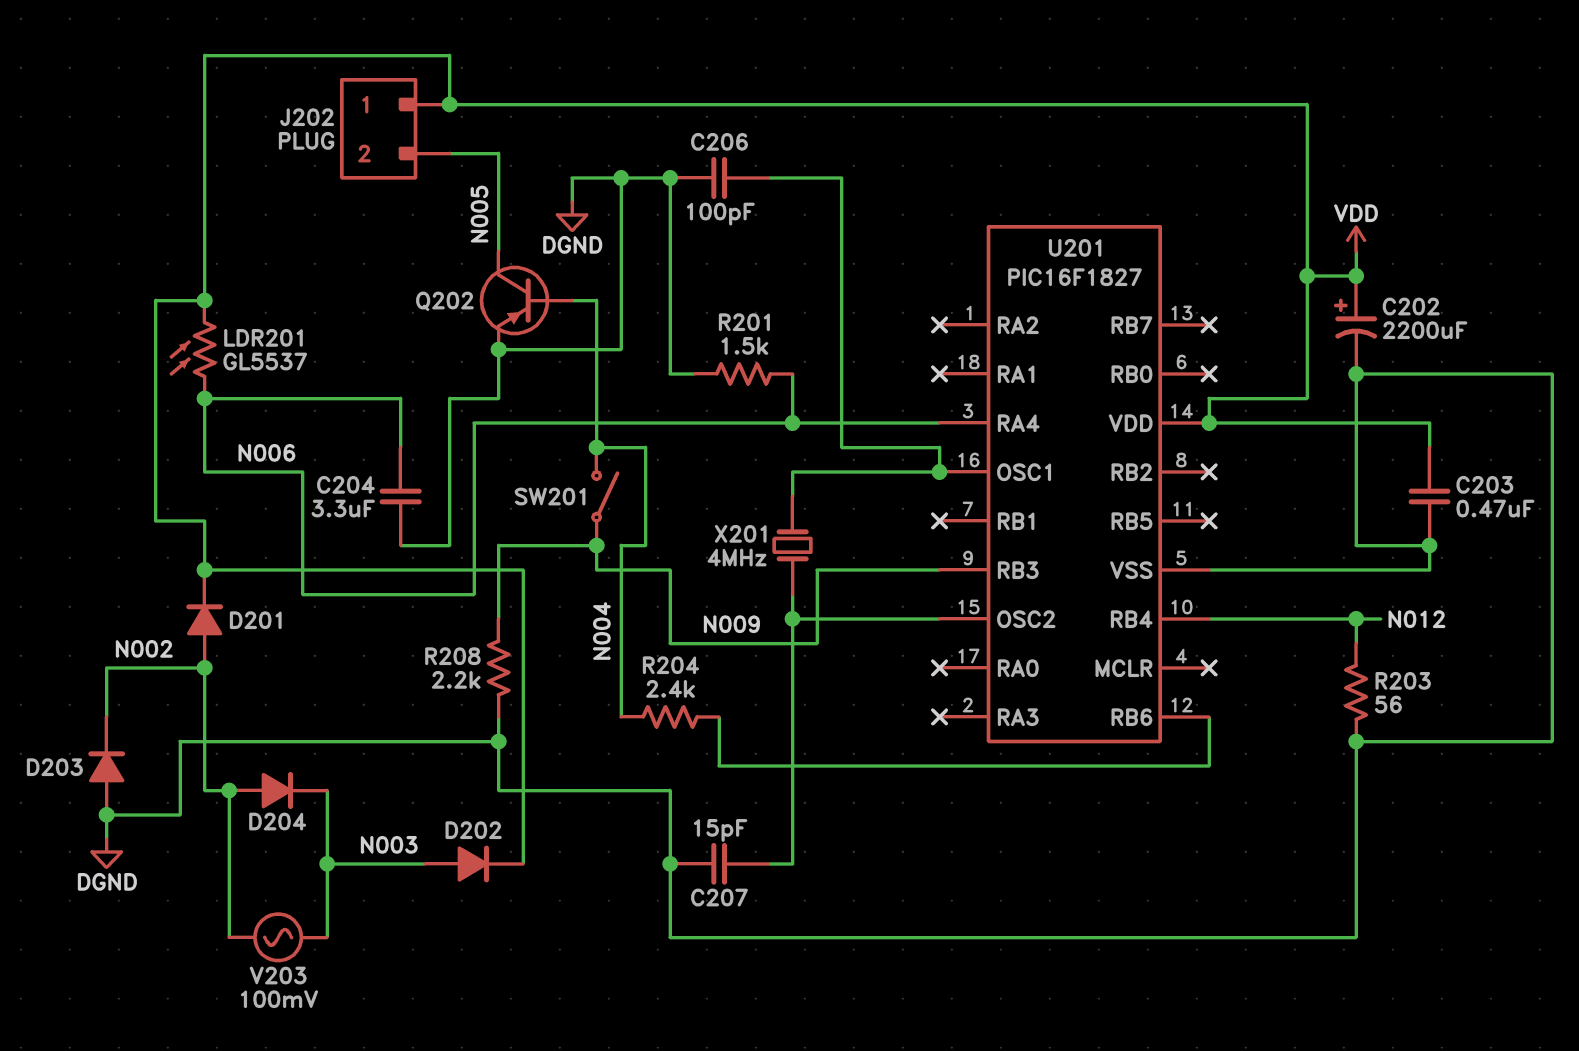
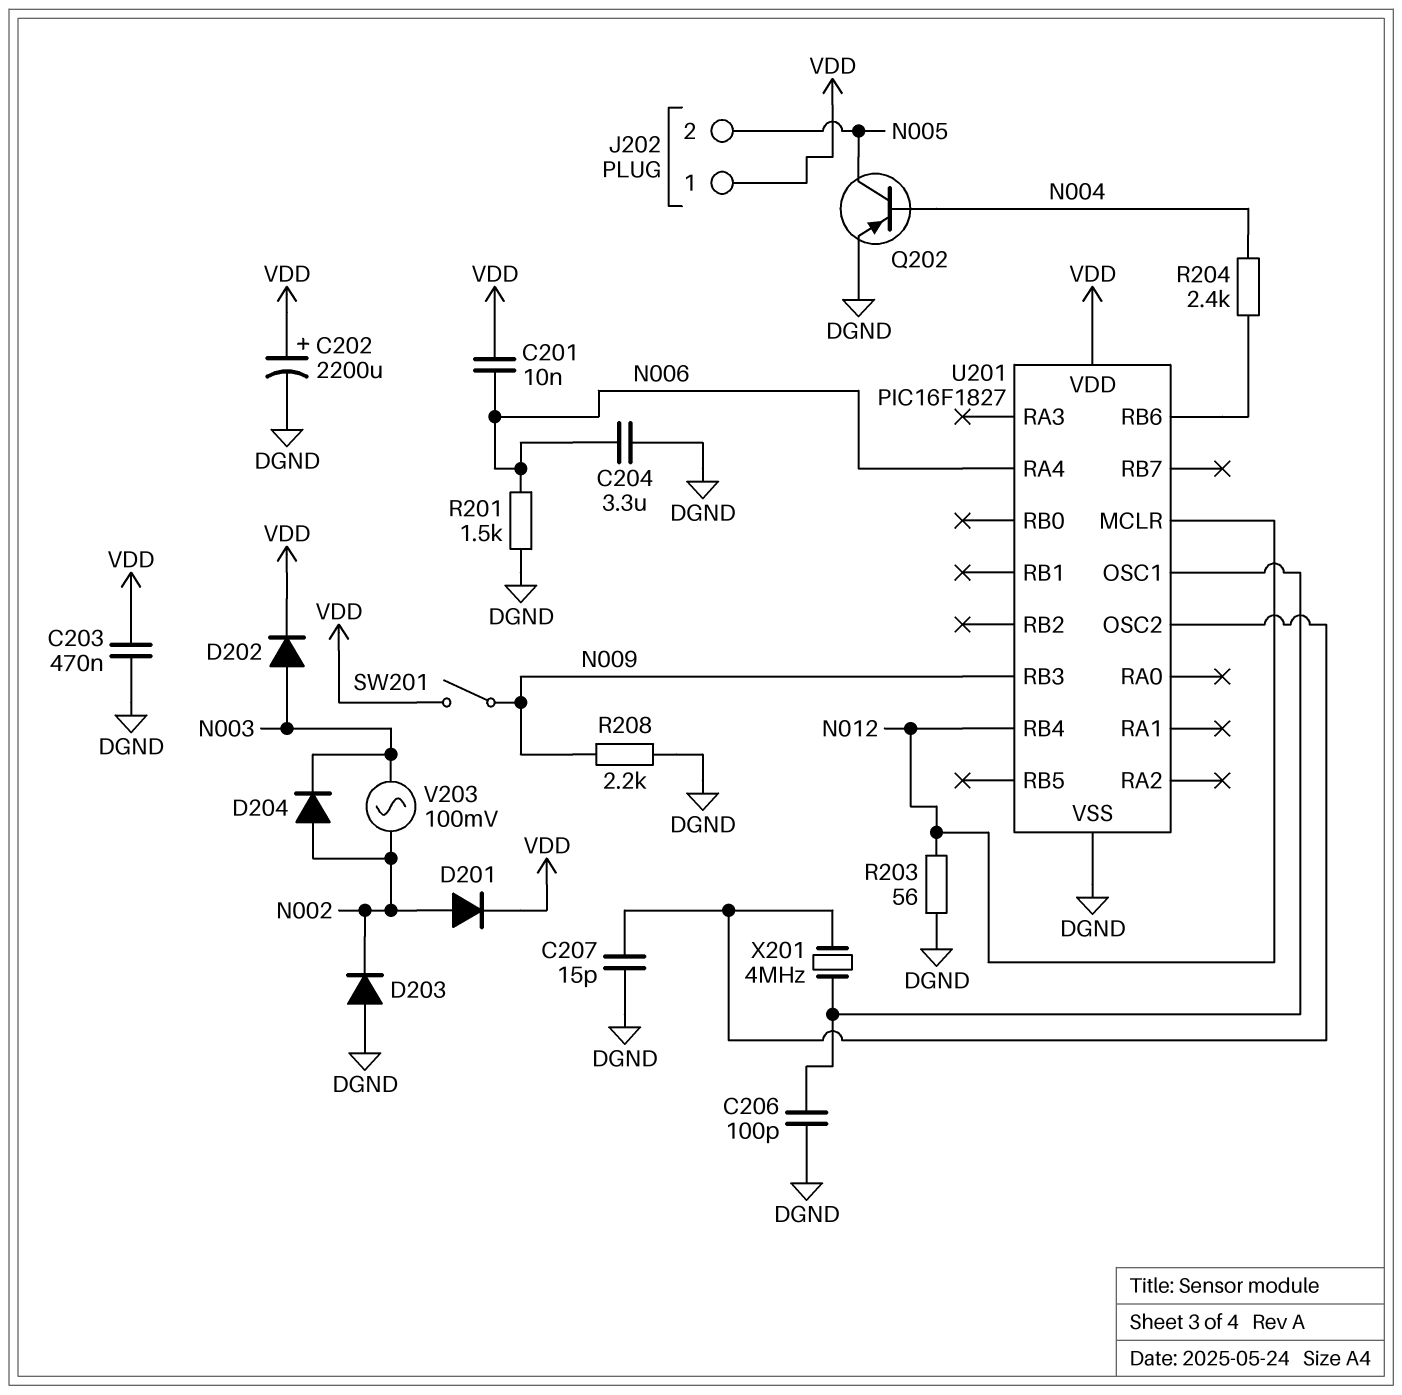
C201: none -> 10nF (N006, VDD)
LDR201: GL5537 (N006, VDD) -> none
SW201: switch (N004, N009) -> switch (N009, VDD)
U201 pin MCLR: none -> N012

